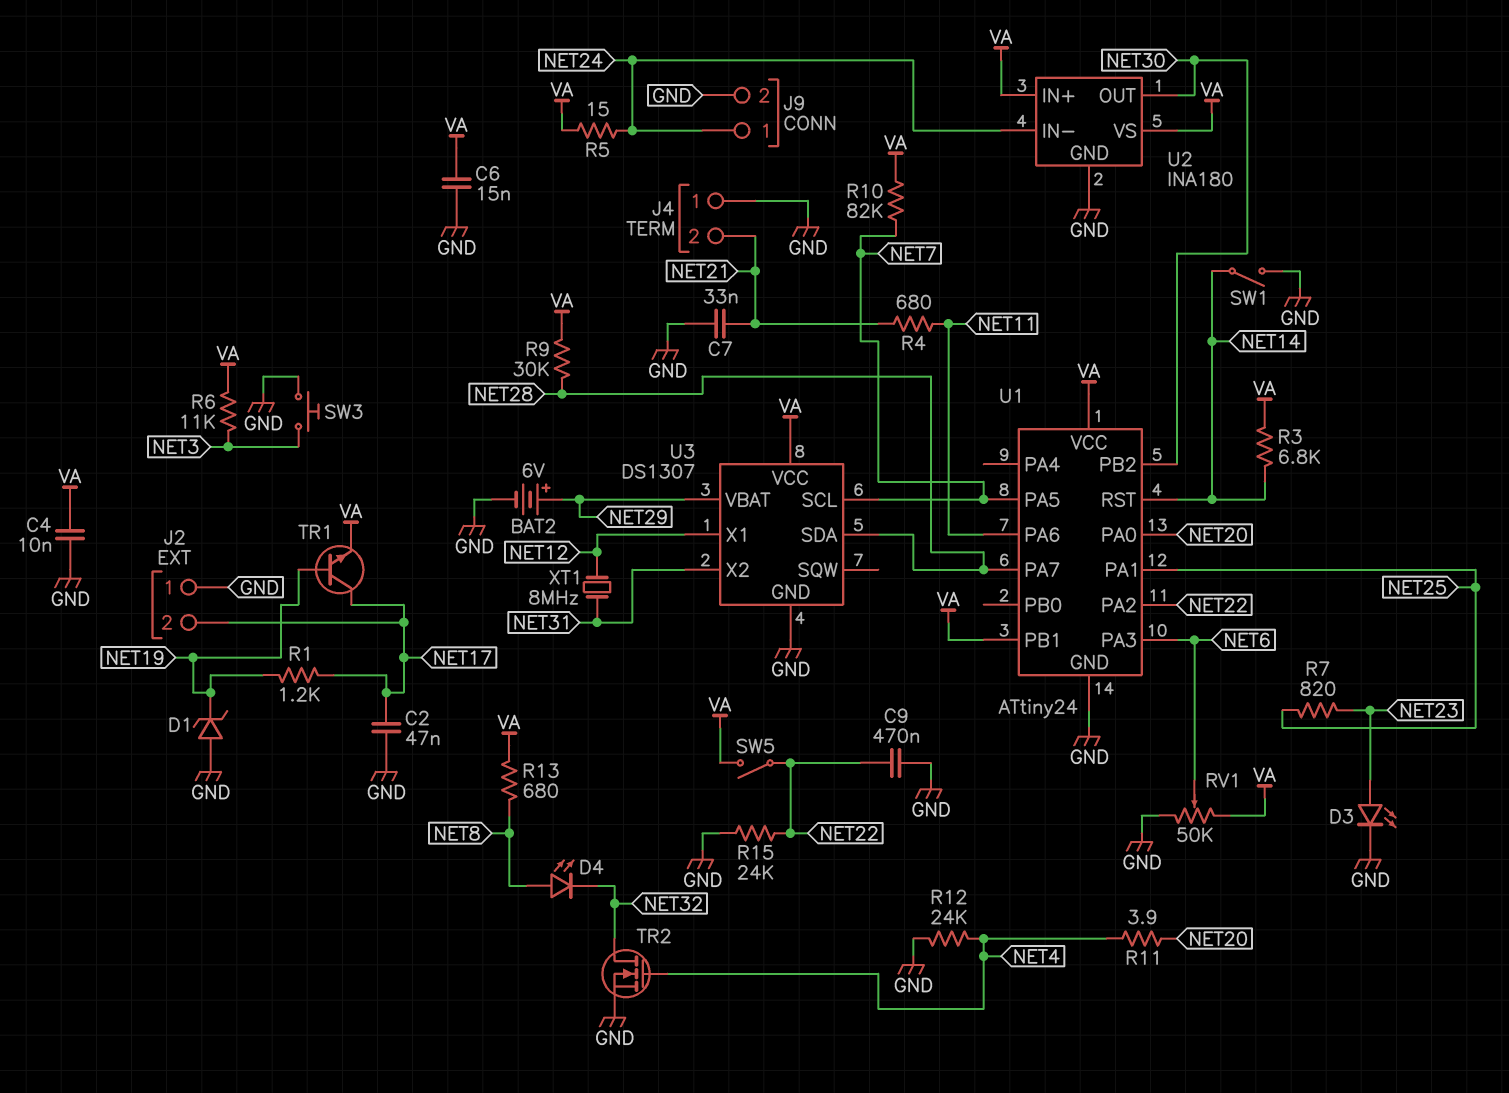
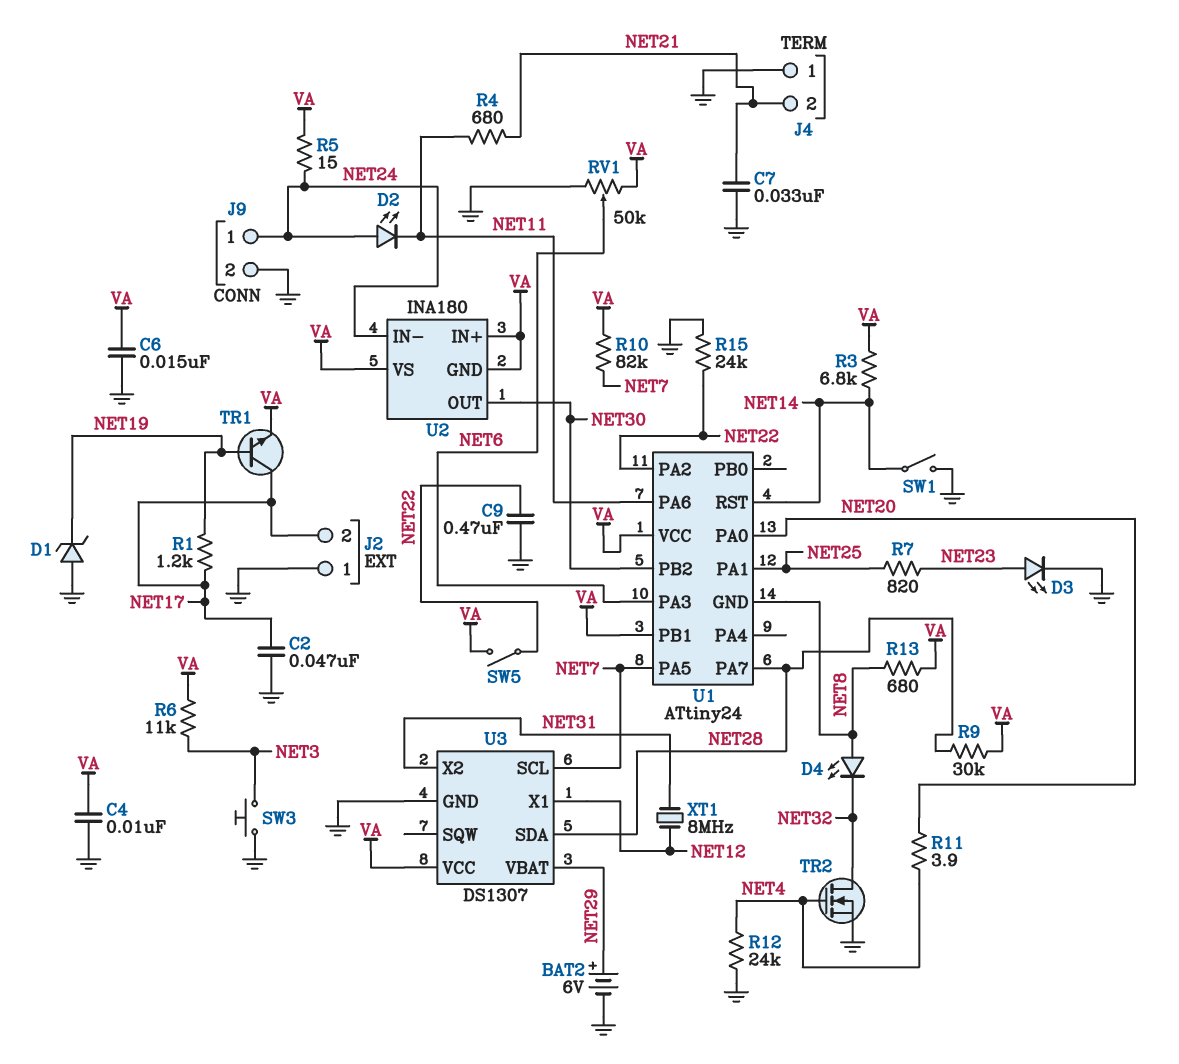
D2: none -> LED (A NET24, K NET11)
U1 pin GND: GND -> NET8
U2 pin GND: GND -> VA

